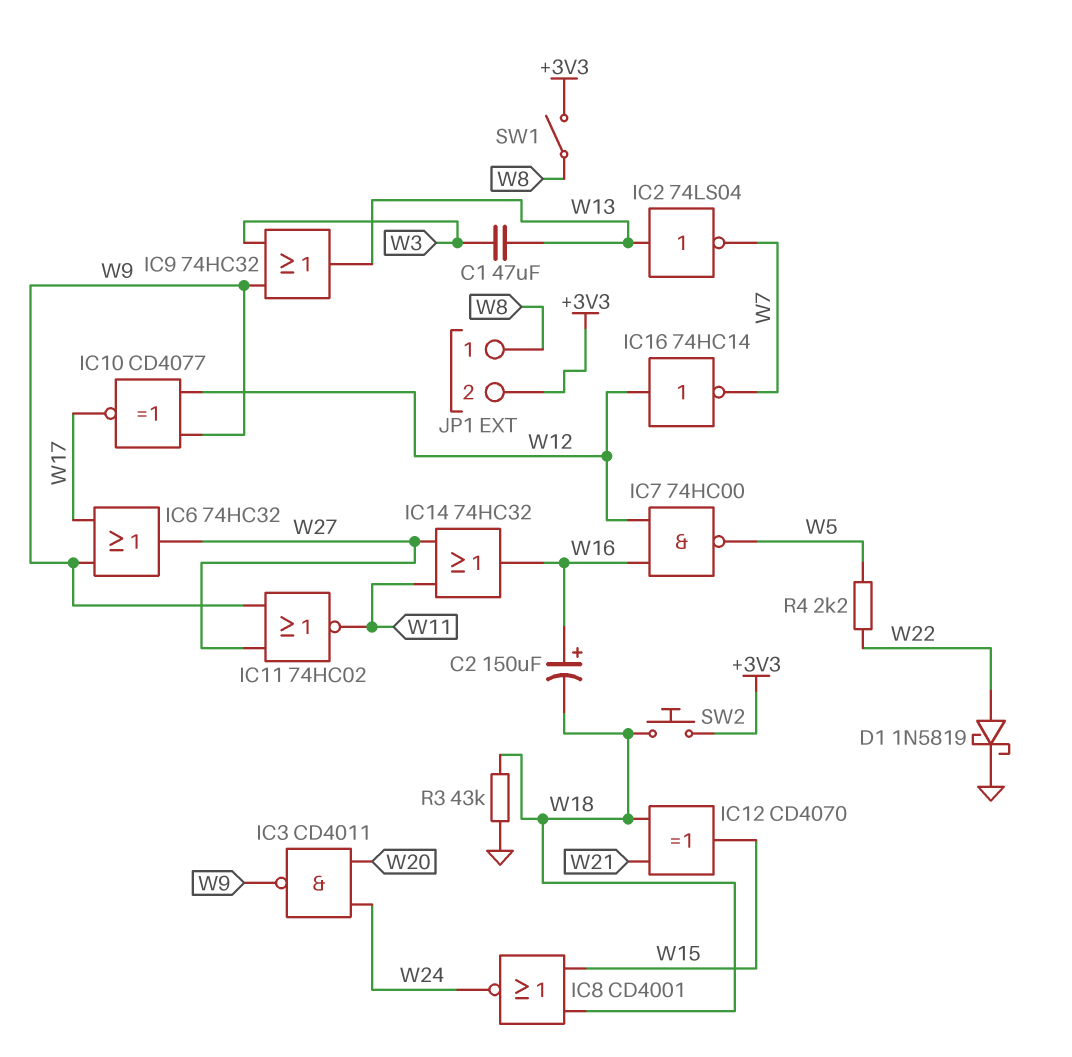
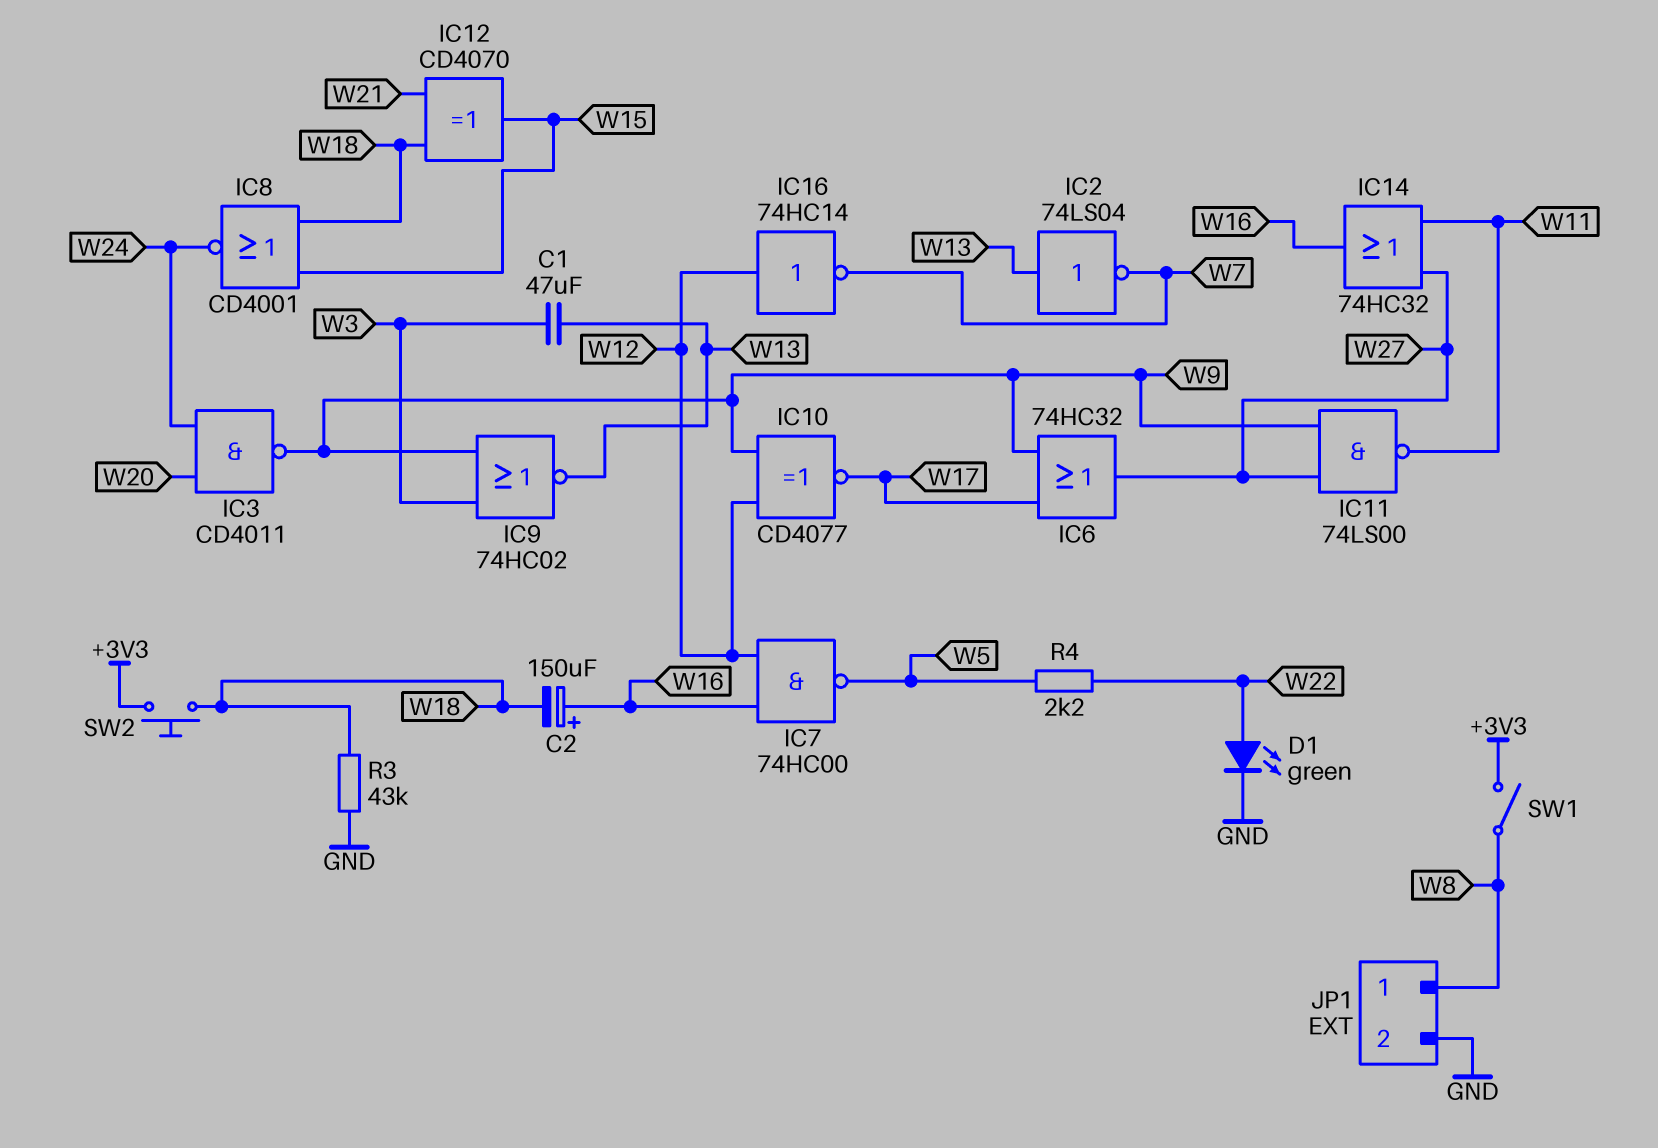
D1: schottky 1N5819 (A W22, K GND) -> LED green (A W22, K GND)
IC9: OR 74HC32 (in W3, in W9, out W13) -> NOR 74HC02 (in W3, in W9, out W13)
IC11: NOR 74HC02 (in W9, in W27, out W11) -> NAND 74LS00 (in W9, in W27, out W11)
JP1 pin 2: +3V3 -> GND

